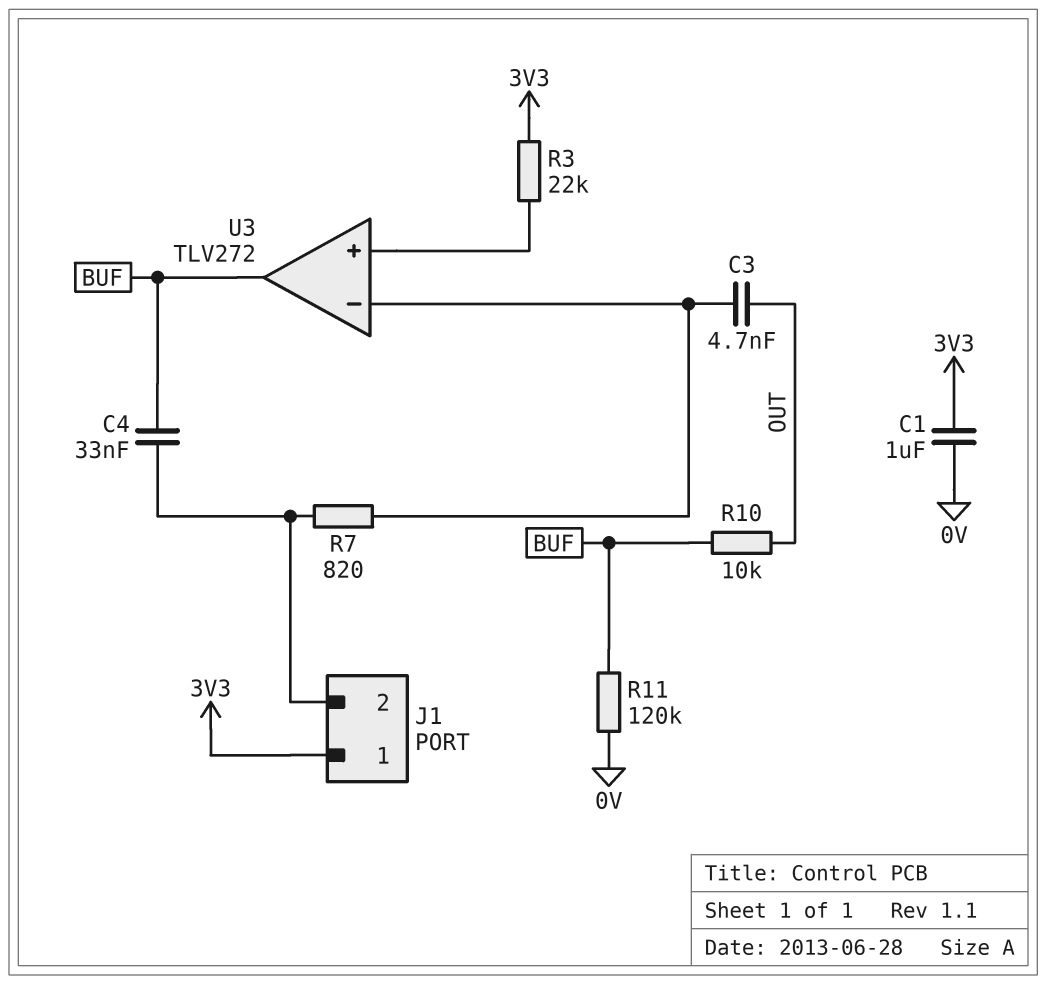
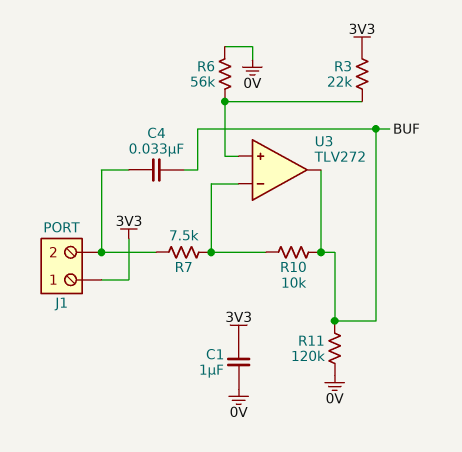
C3: 4.7nF (OUT, U3/in-) -> none
R6: none -> 56k (0V, U3/in+)
R7: 820 (J1/2, U3/in-) -> 7.5k (J1/2, U3/in-)
R10: 10k (BUF, OUT) -> 10k (BUF, U3/in-)

